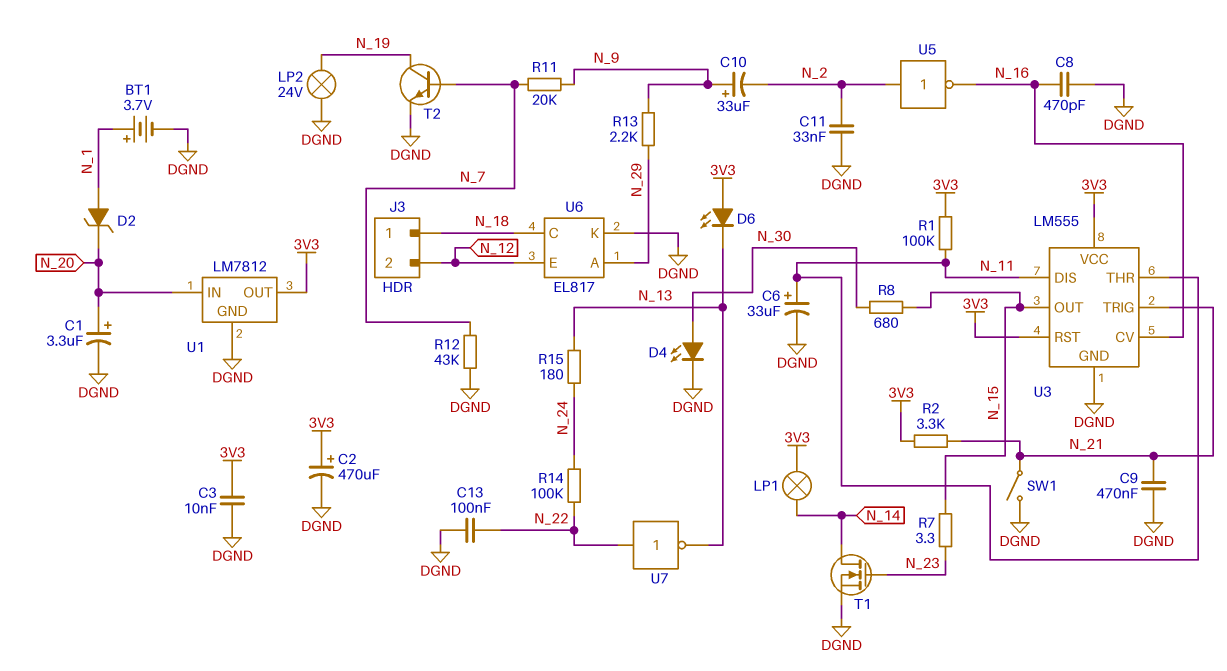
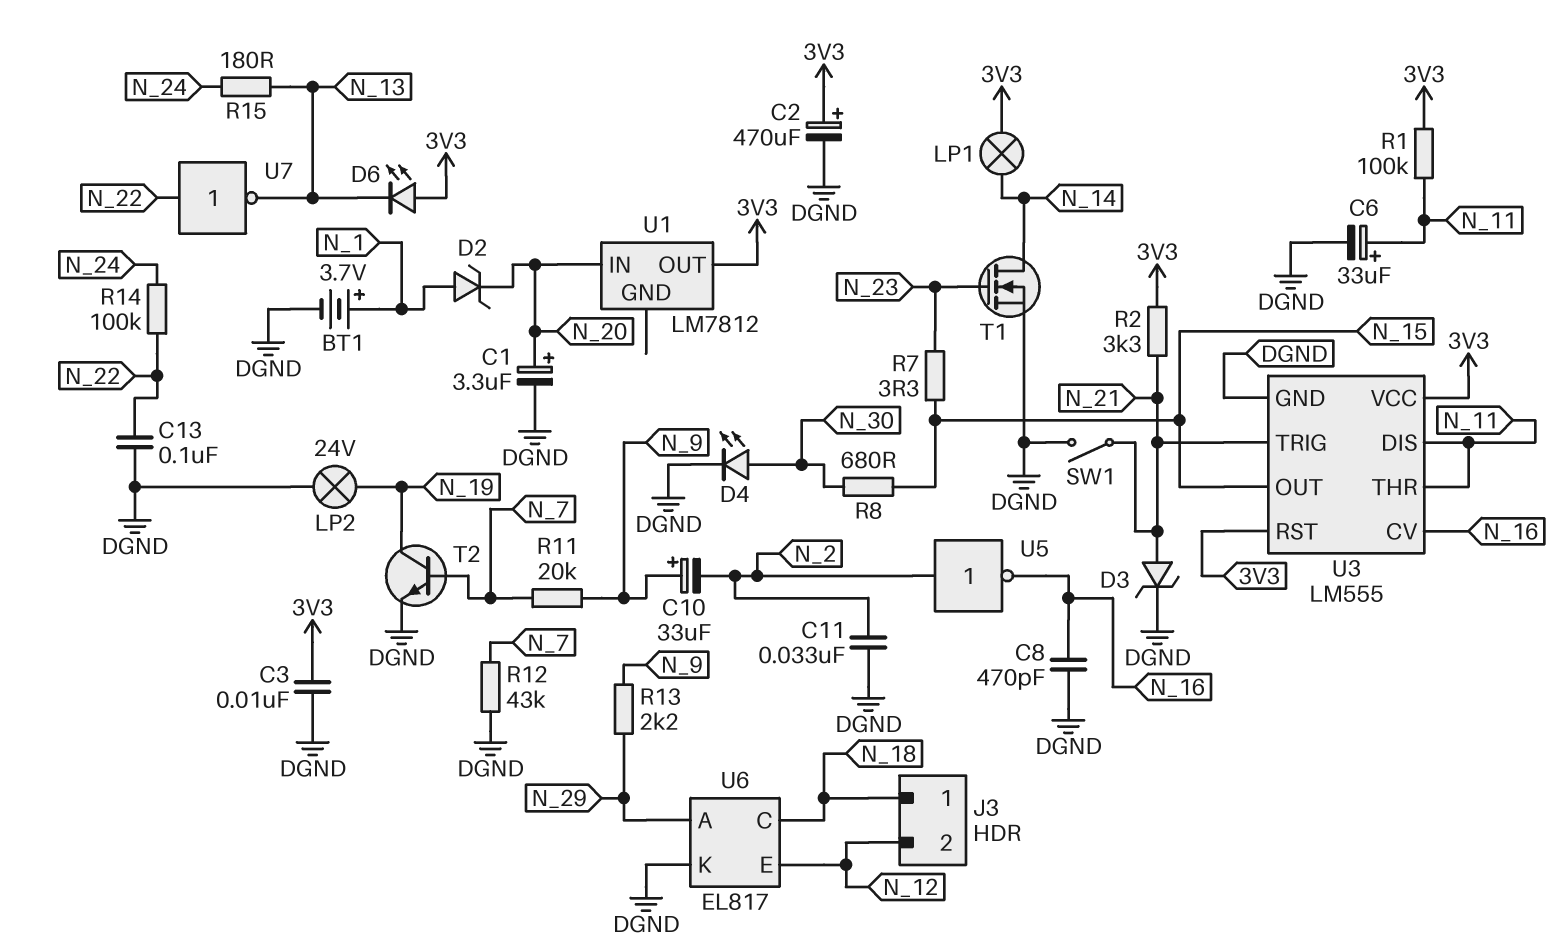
C9: 470nF (DGND, N_21) -> none
D3: none -> zener (A N_21, K DGND)
U1 pin GND: DGND -> none

